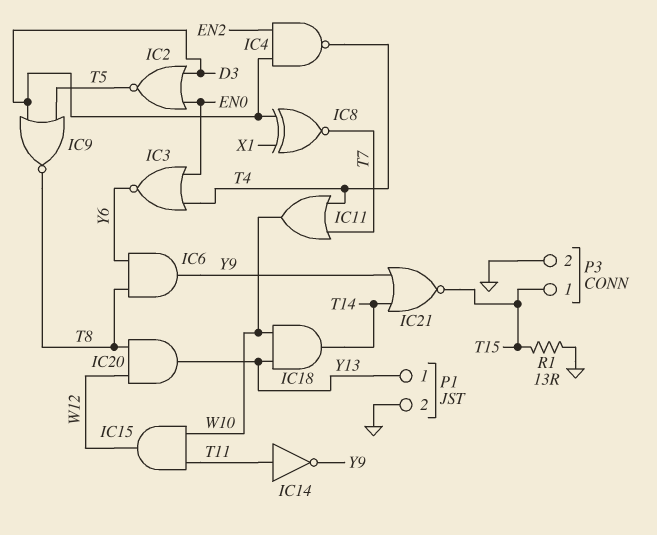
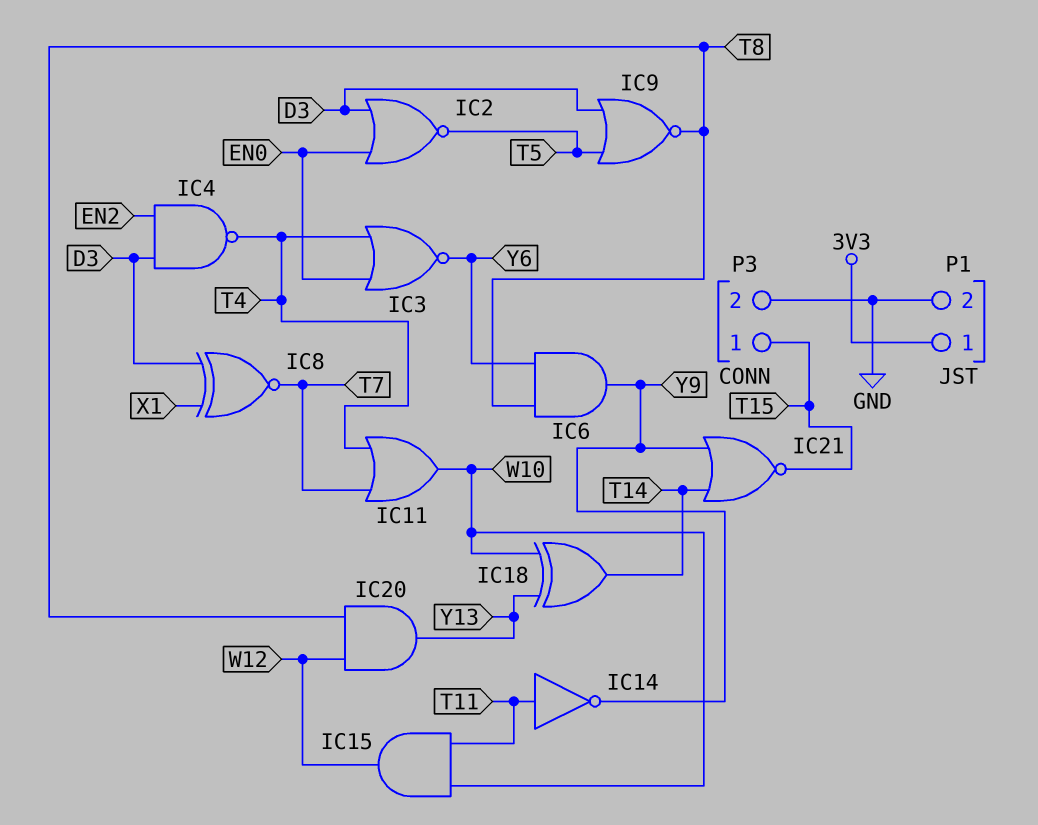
IC18: AND (in W10, in Y13, out T14) -> XOR (in W10, in Y13, out T14)
P1 pin 1: Y13 -> 3V3
R1: 13 (GND, T15) -> none

